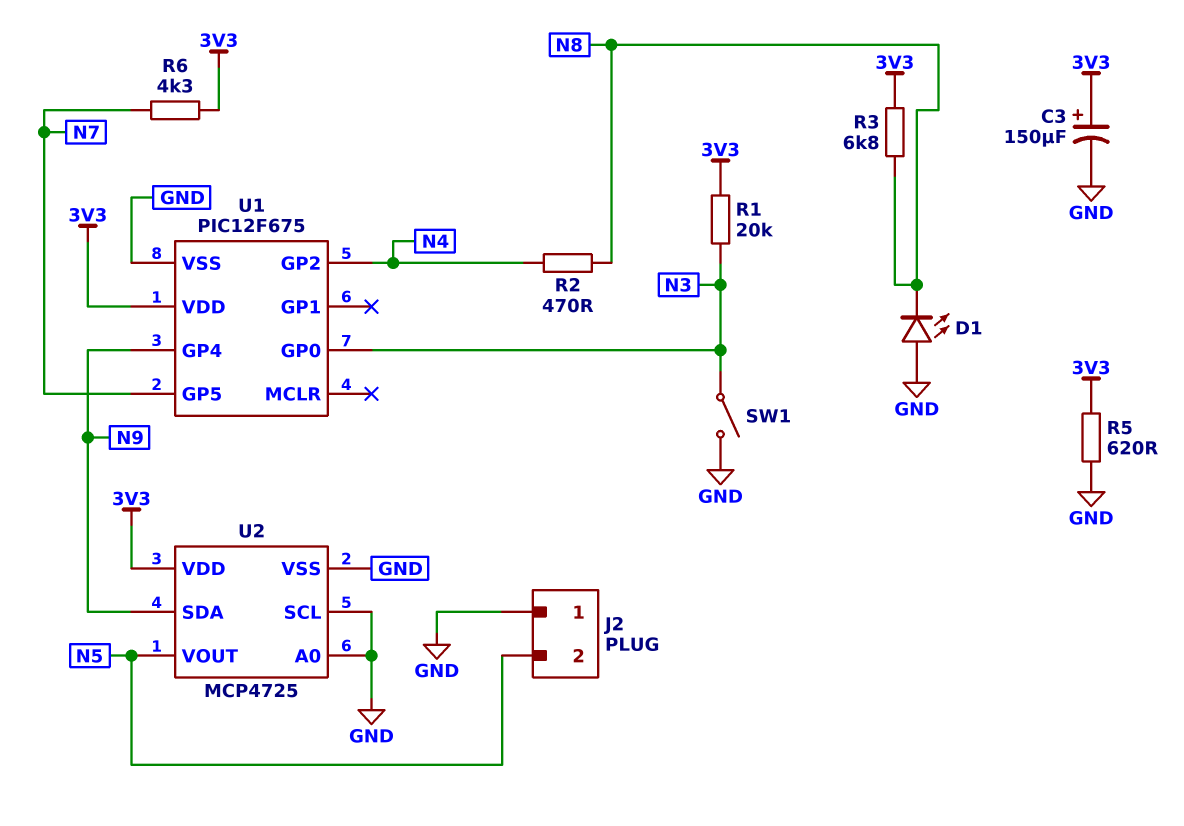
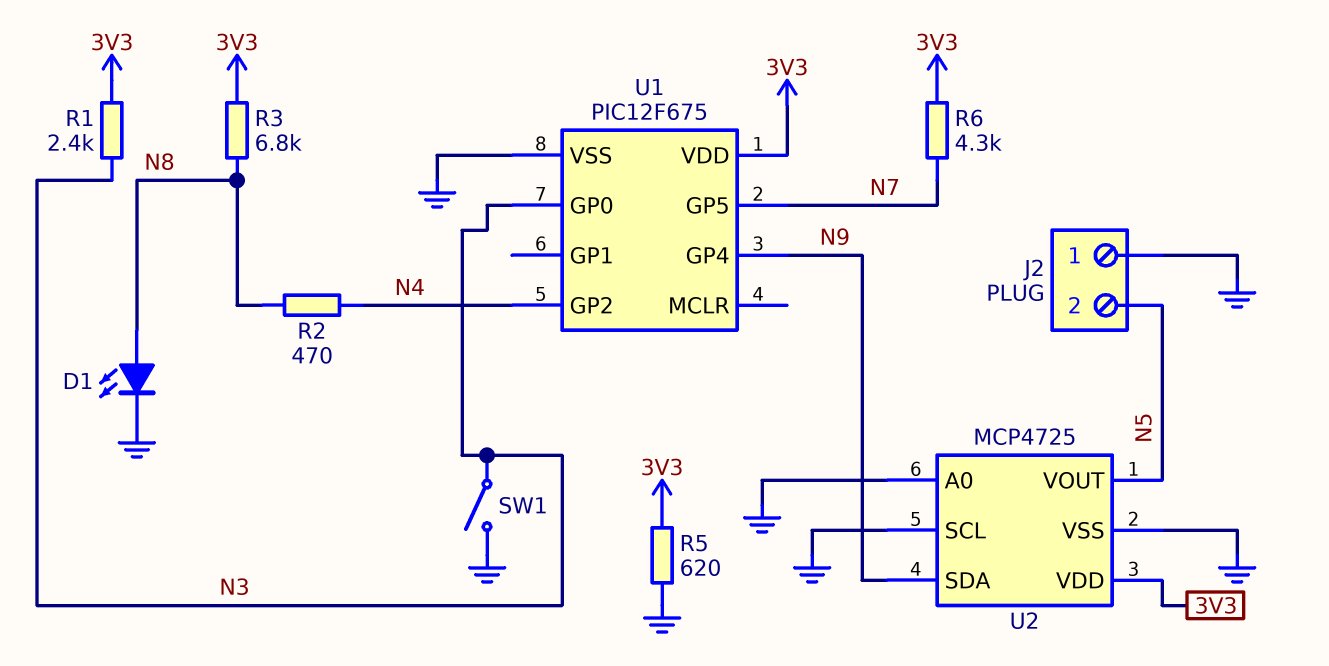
C3: 150uF (plus 3V3, minus GND) -> none
D1: LED (A GND, K N8) -> LED (A N8, K GND)
R1: 20k (3V3, N3) -> 2.4k (3V3, N3)

